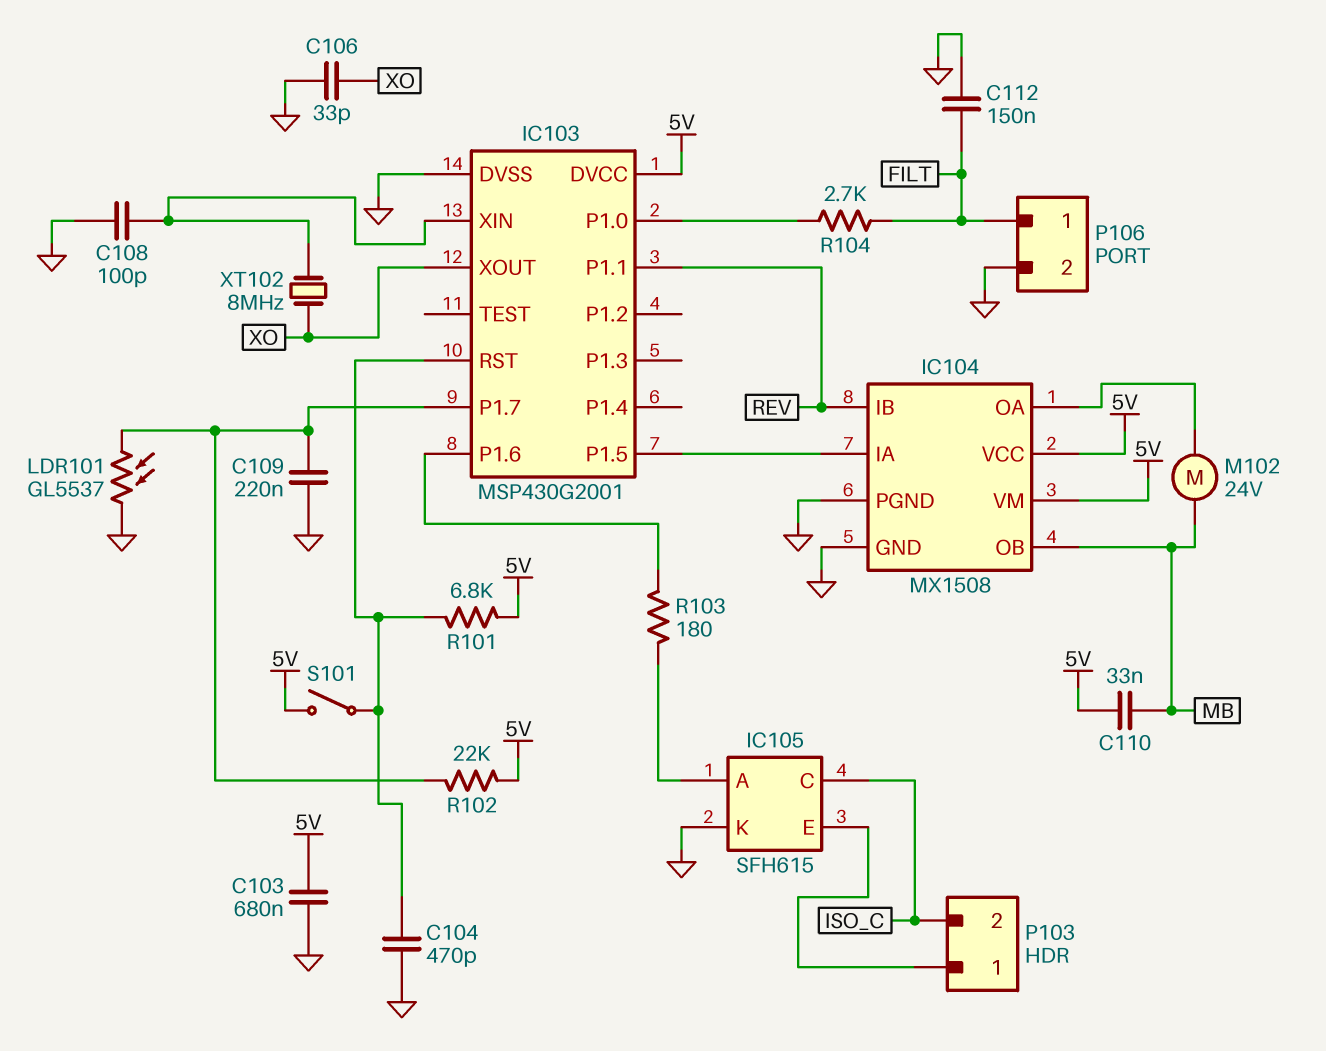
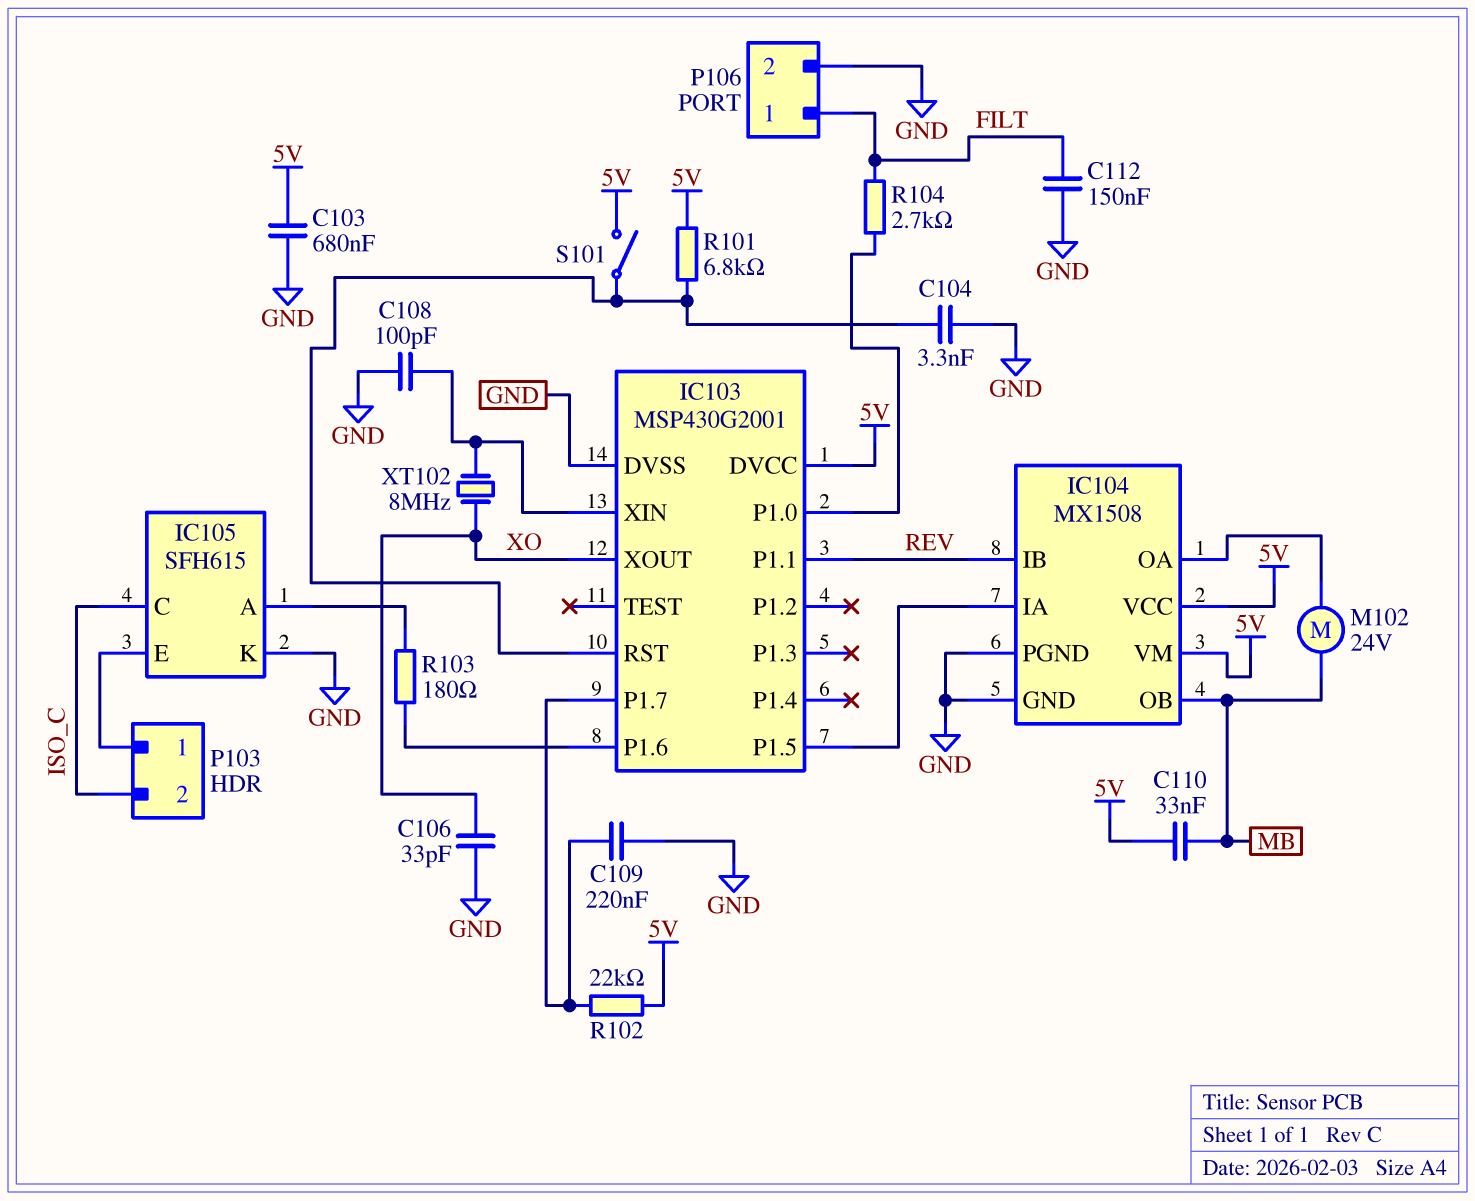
C104: 470pF (GND, IC103/RST) -> 3.3nF (GND, IC103/RST)
LDR101: GL5537 (GND, IC103/P1.7) -> none

